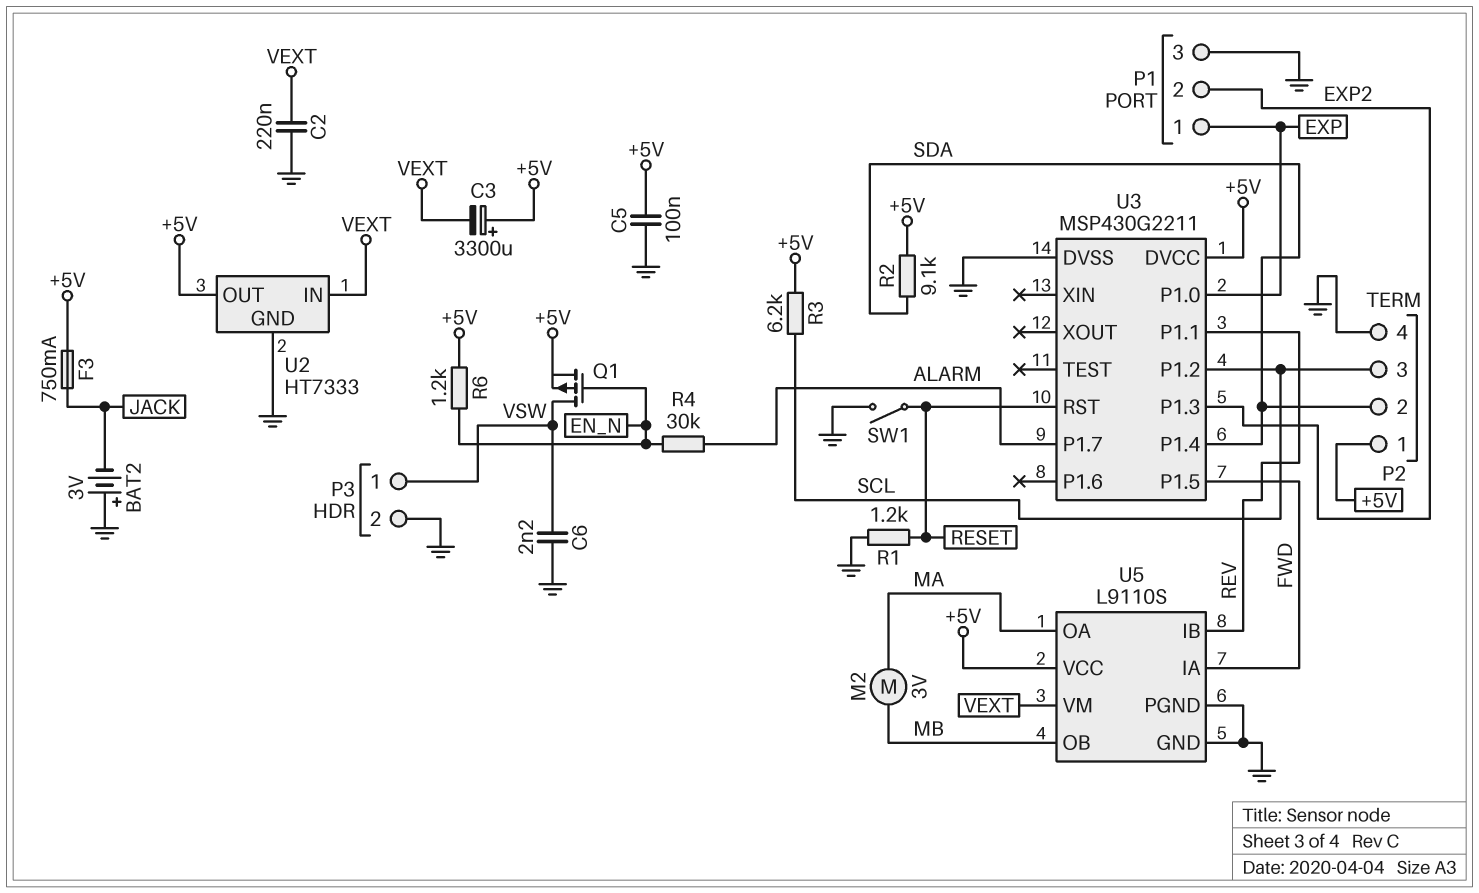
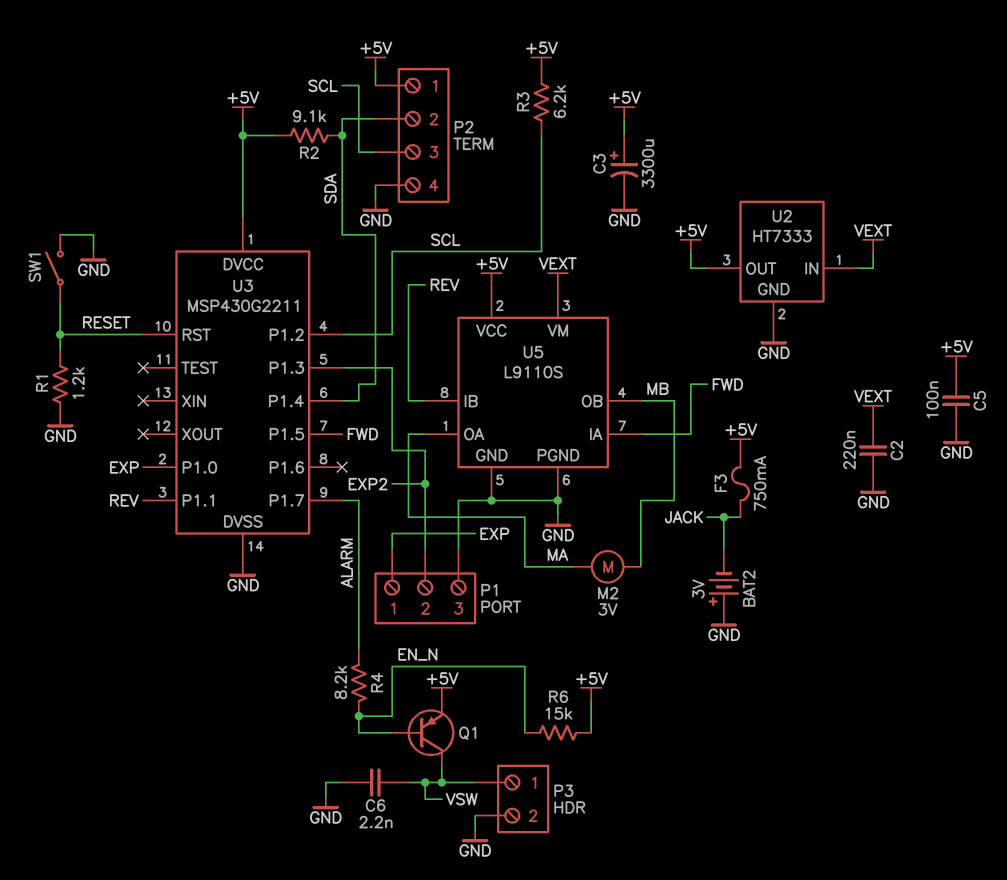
C3: 3300uF (plus +5V, minus VEXT) -> 3300uF (plus +5V, minus GND)
Q1: PMOS (G EN_N, D VSW, S +5V) -> PNP (B EN_N, C VSW, E +5V)
R4: 30k (ALARM, EN_N) -> 8.2k (ALARM, EN_N)
R6: 1.2k (+5V, EN_N) -> 15k (+5V, EN_N)

